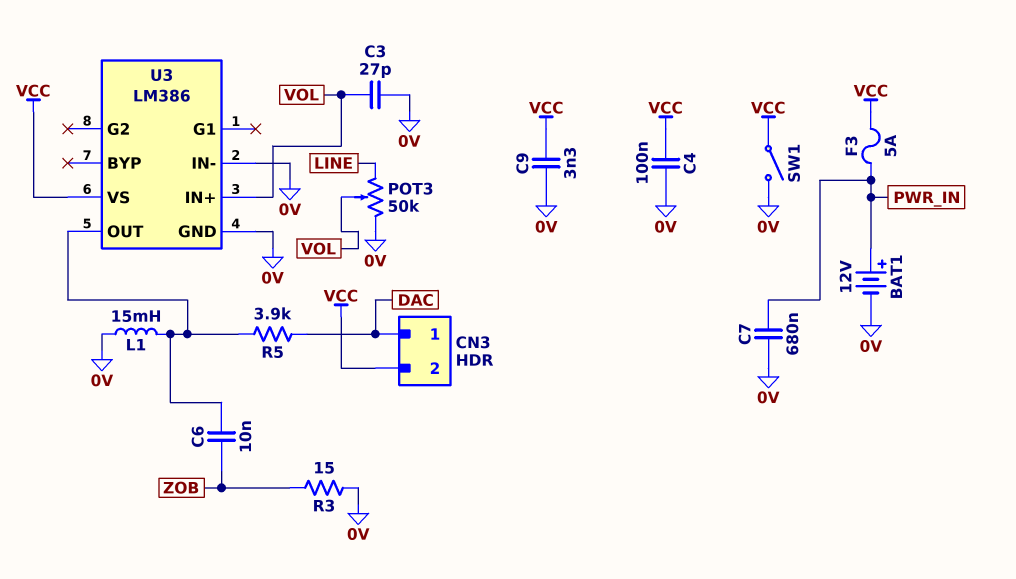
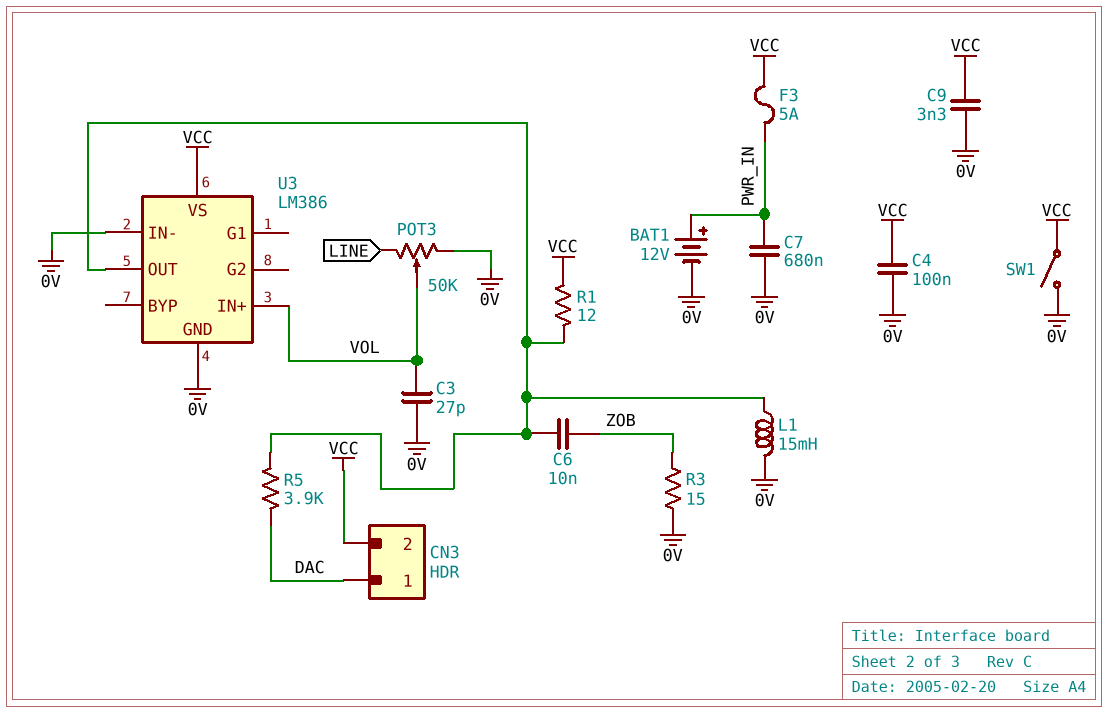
R1: none -> 12 (U3/OUT, VCC)

